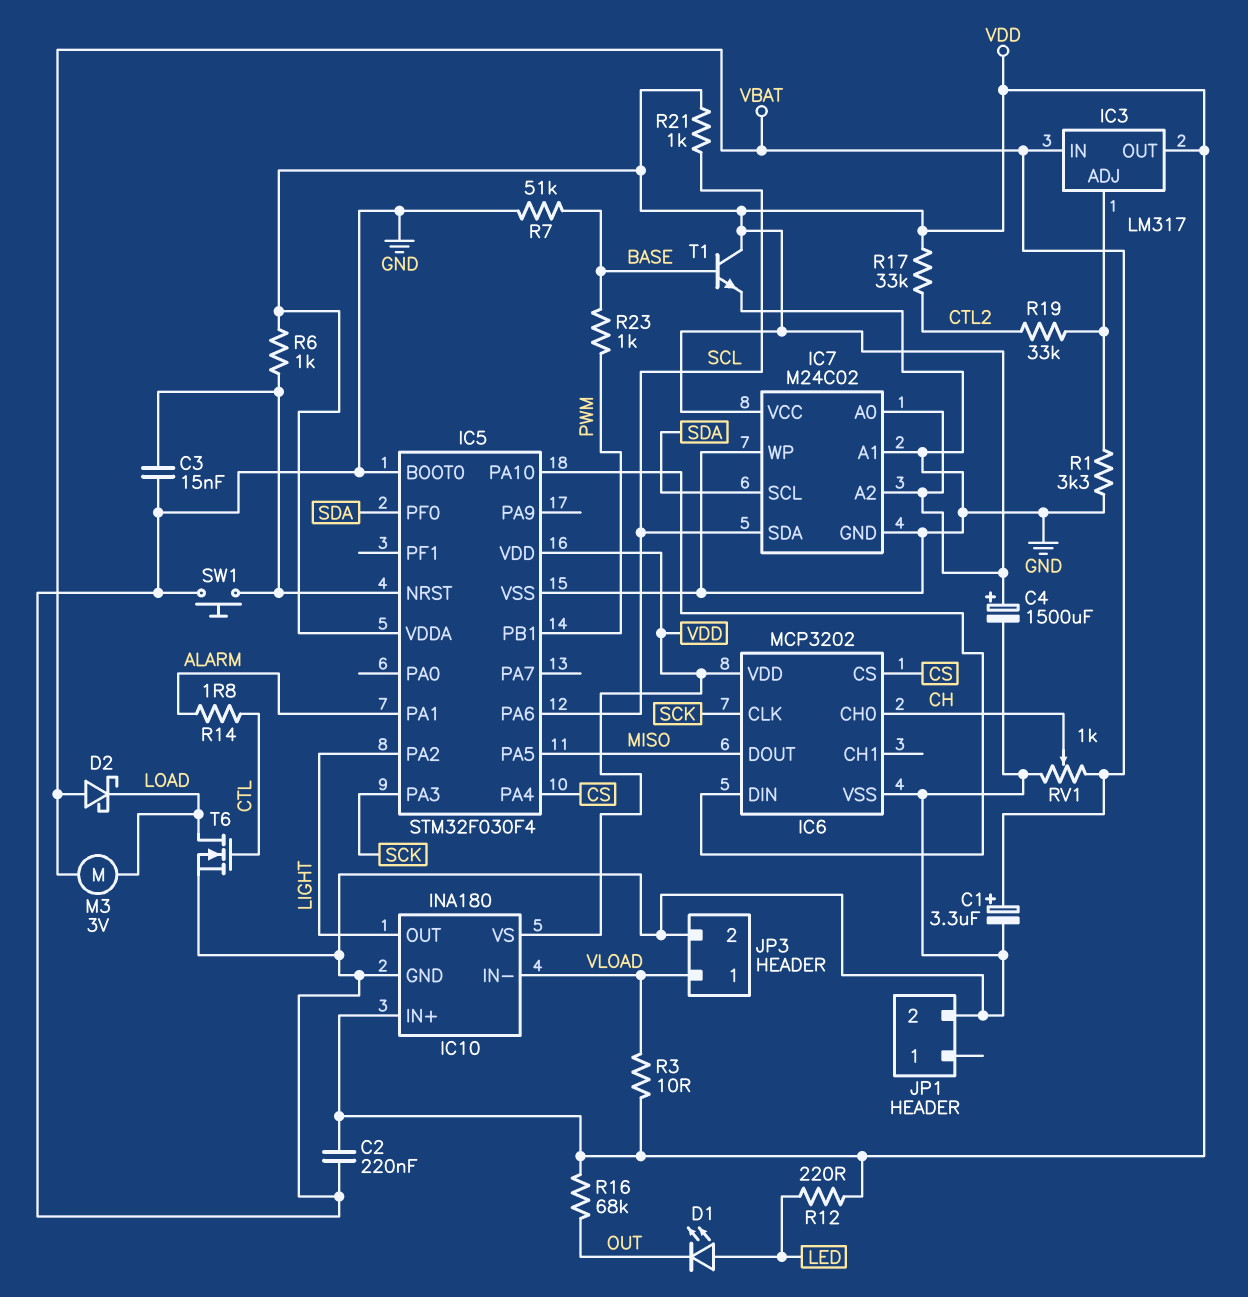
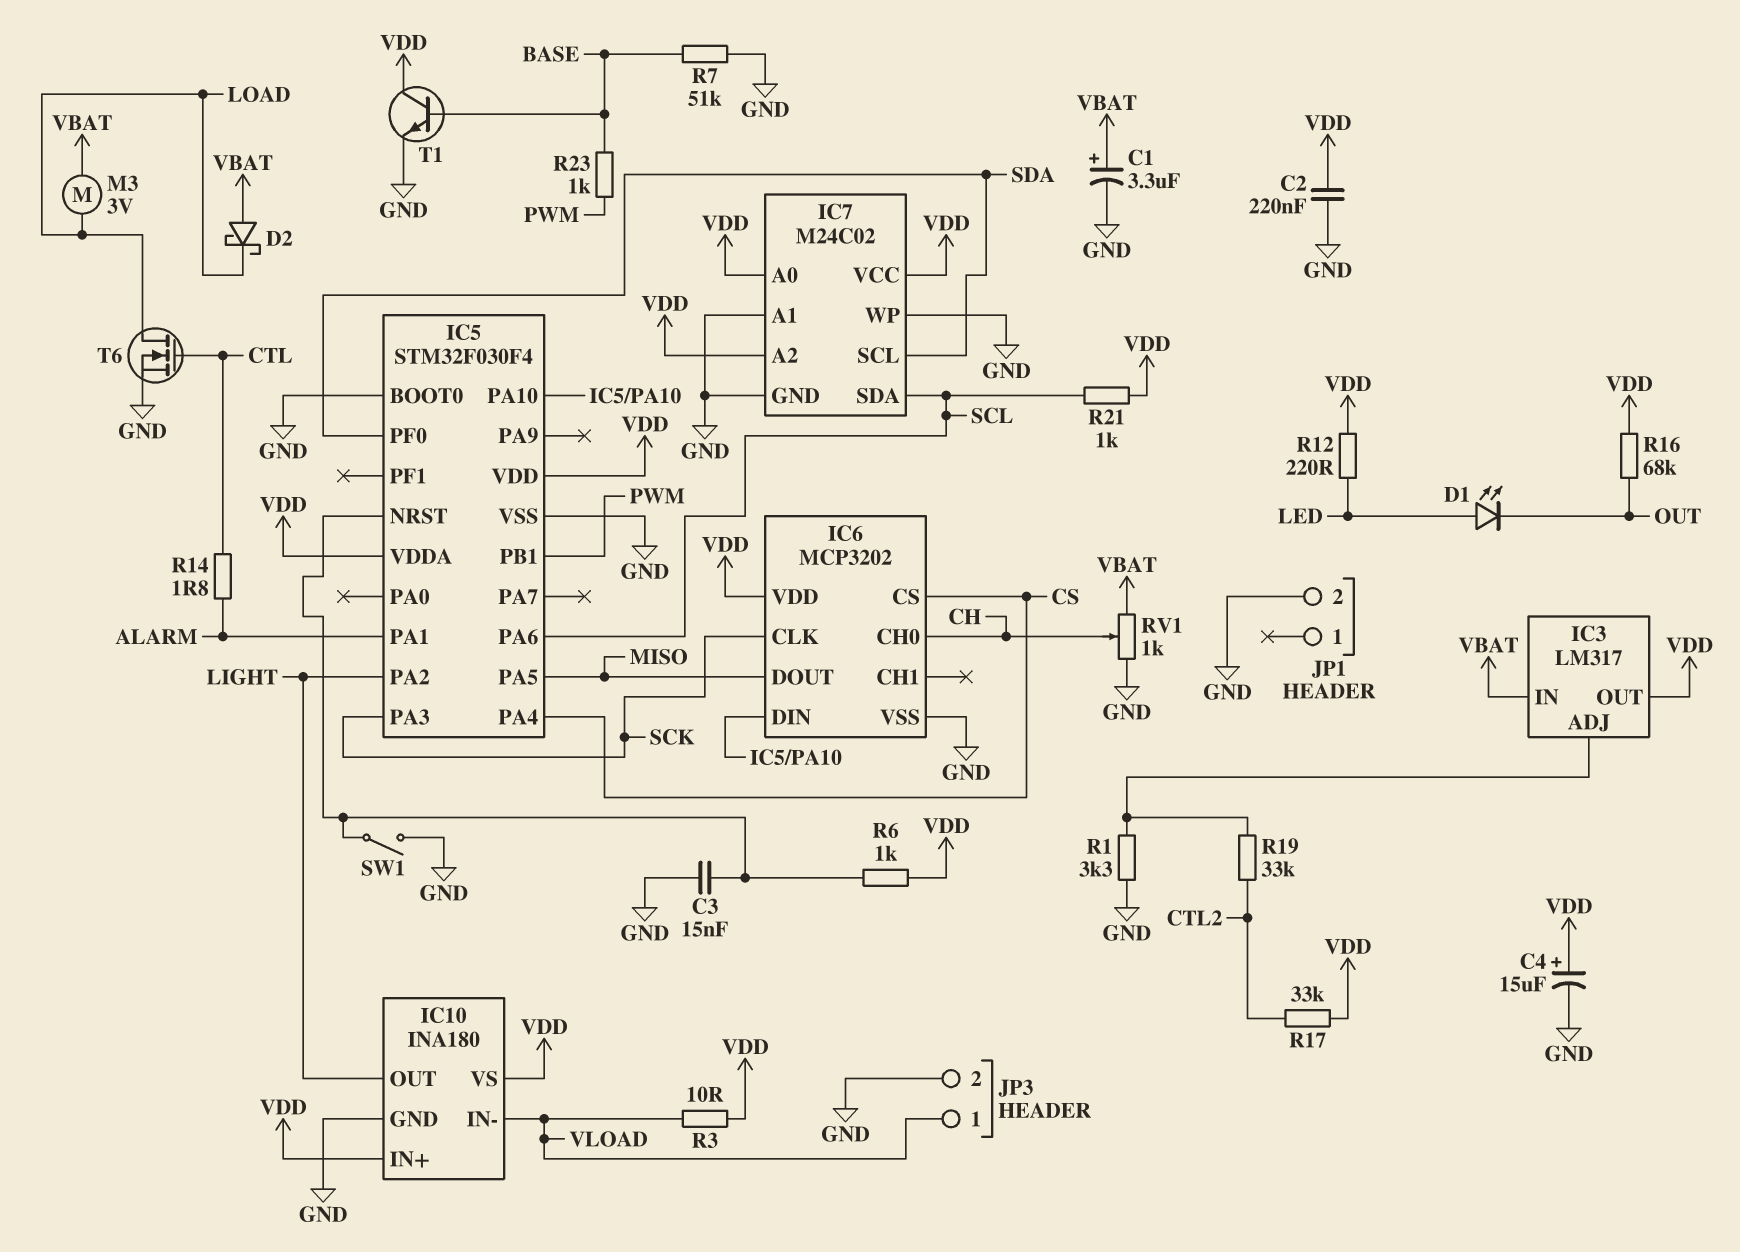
C4: 1500uF (plus VDD, minus GND) -> 15uF (plus VDD, minus GND)
SW1: button (GND, IC5/NRST) -> switch (GND, IC5/NRST)

